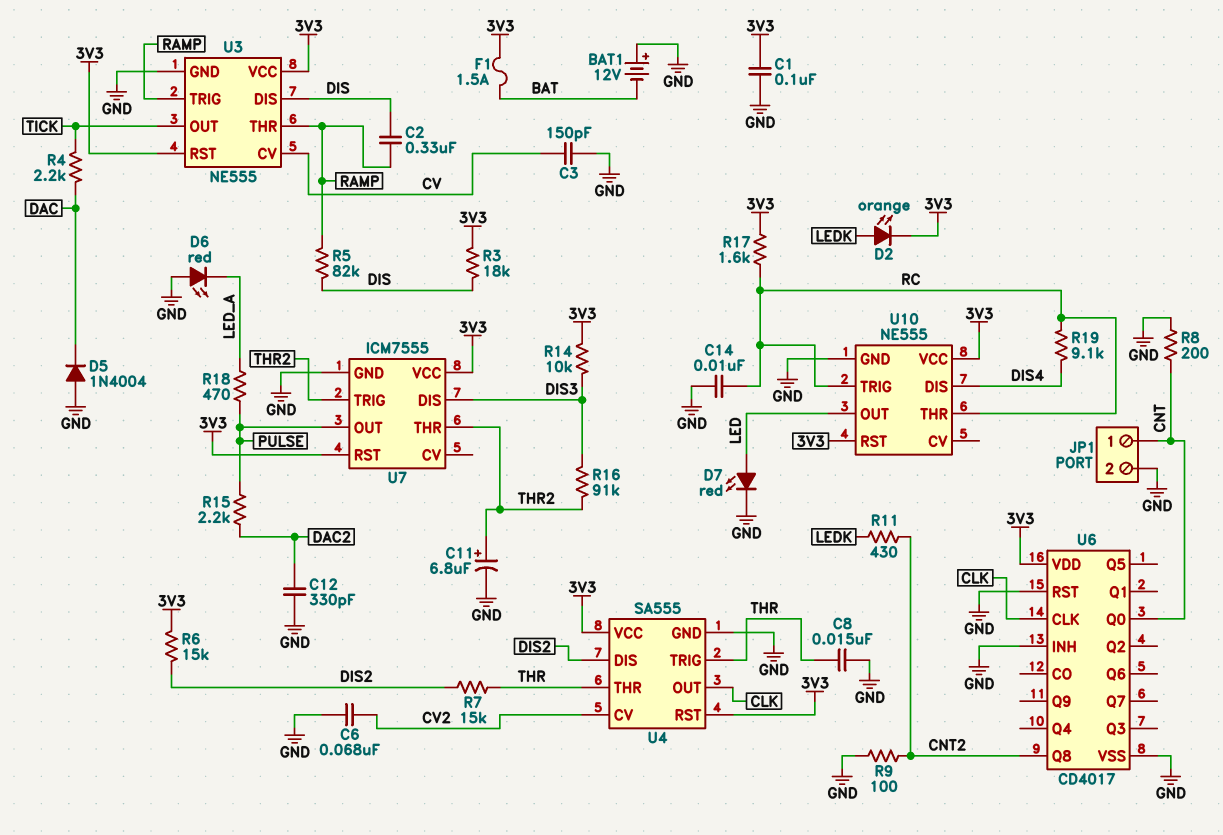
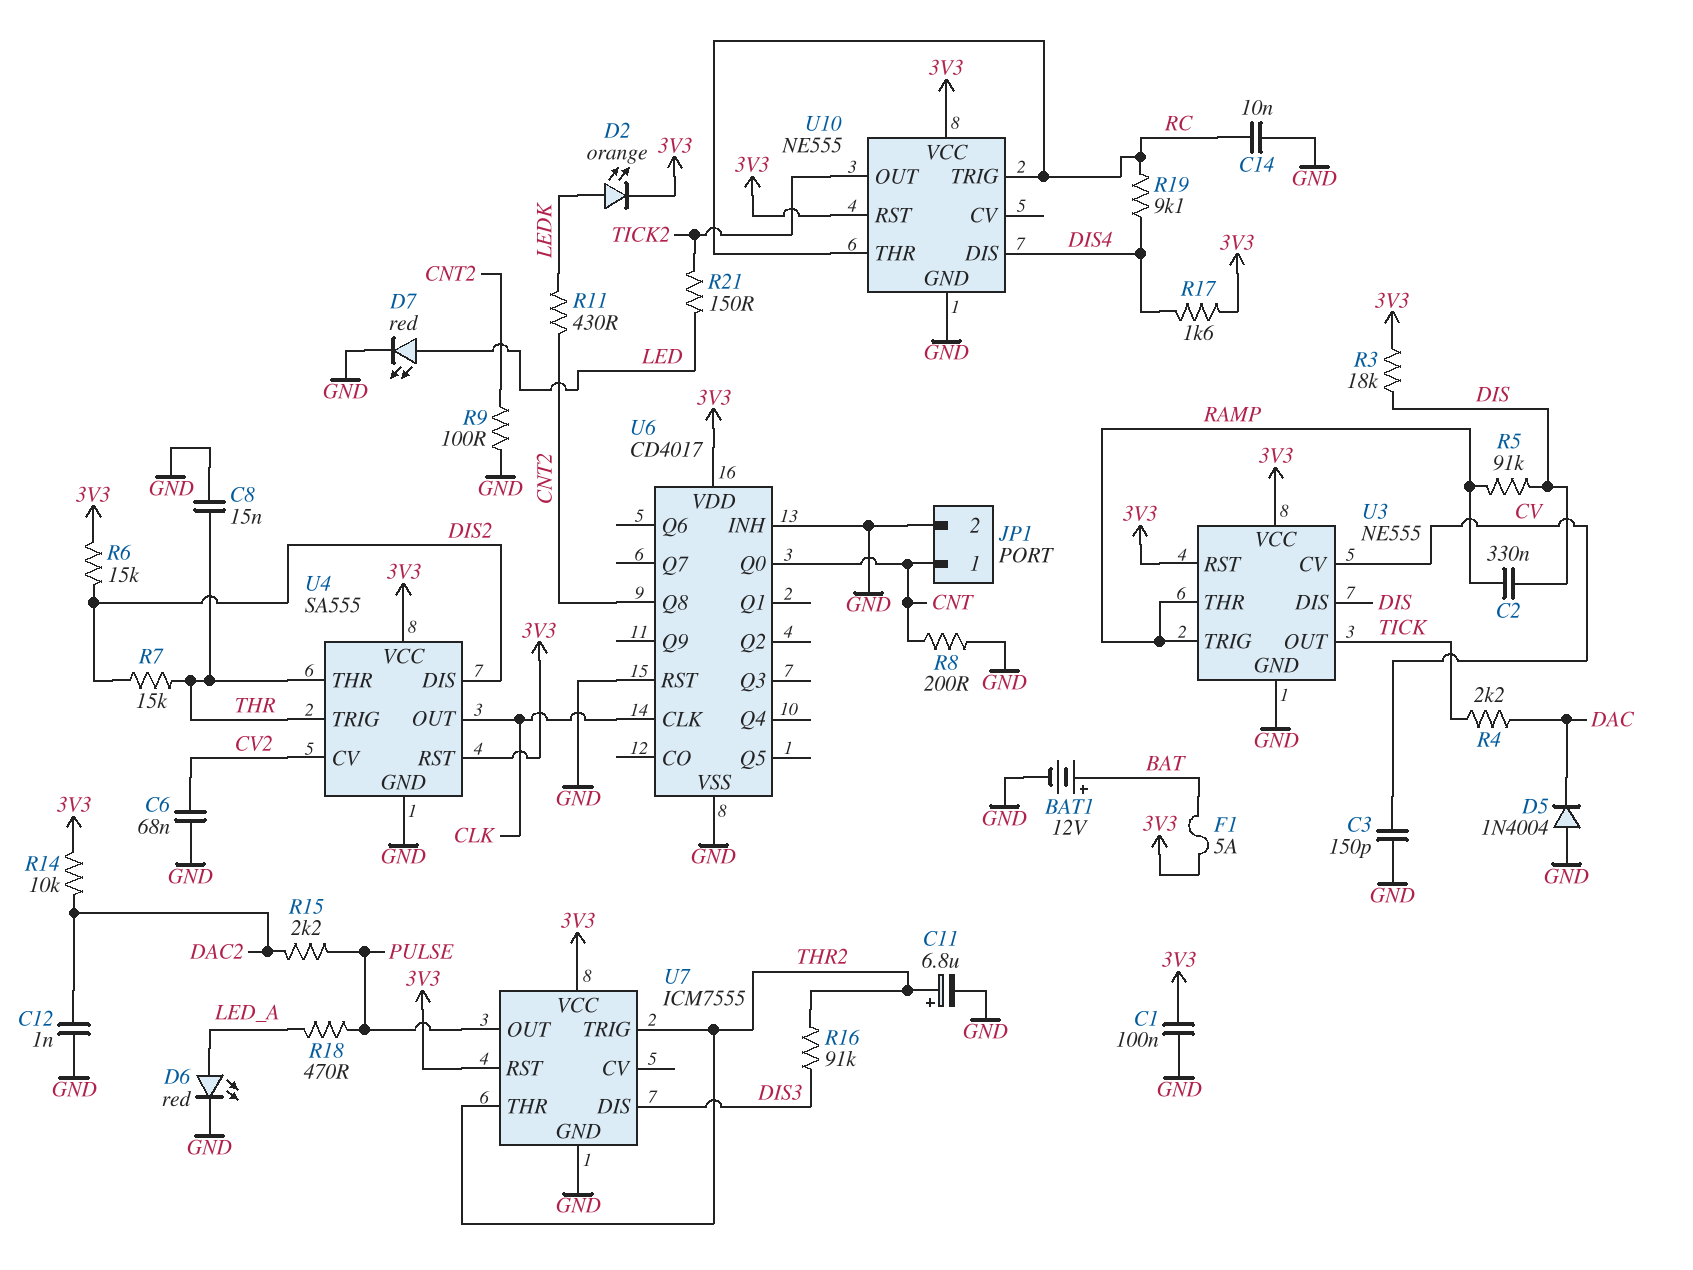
BAT1: 12V (plus GND, minus BAT) -> 12V (plus BAT, minus GND)
C12: 330pF (DAC2, GND) -> 1nF (DAC2, GND)
D6: LED red (A GND, K LED_A) -> LED red (A LED_A, K GND)
F1: 1.5A (3V3, BAT) -> 5A (3V3, BAT)
R5: 82k (DIS, RAMP) -> 91k (DIS, RAMP)
R14: 10k (3V3, DIS3) -> 10k (3V3, DAC2)
R17: 1.6k (3V3, RC) -> 1.6k (3V3, DIS4)
R21: none -> 150 (LED, TICK2)
U10 pin OUT: LED -> TICK2

